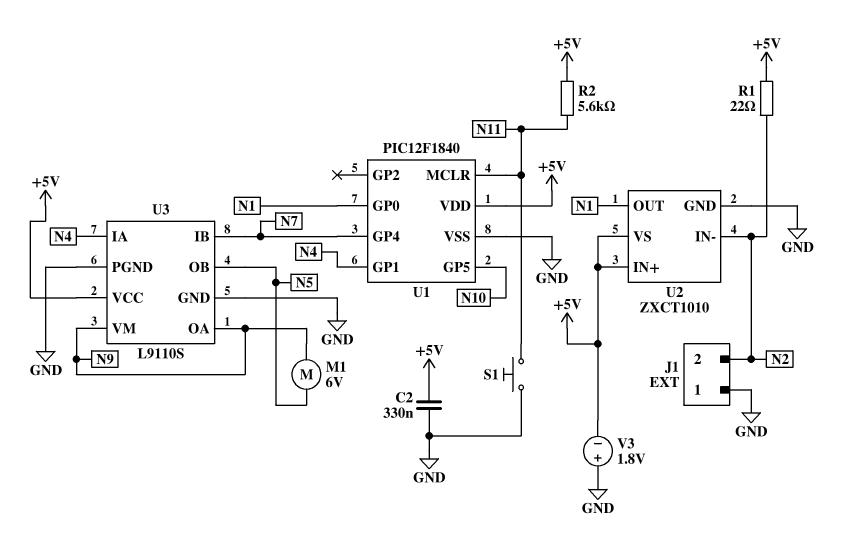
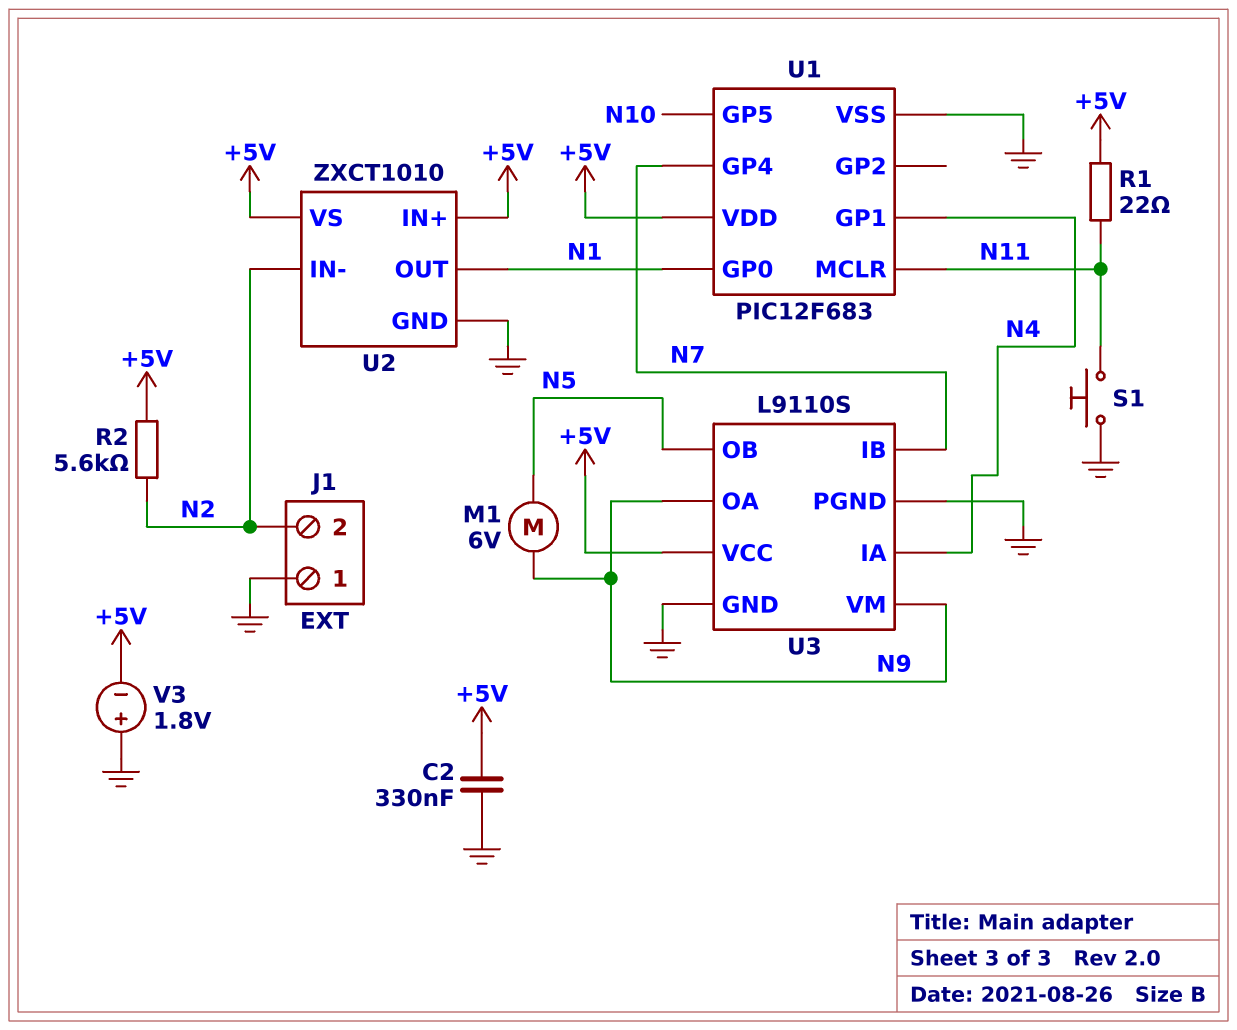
R1: 22 (+5V, N2) -> 22 (+5V, N11)
R2: 5.6k (+5V, N11) -> 5.6k (+5V, N2)
U1: PIC12F1840 -> PIC12F683

